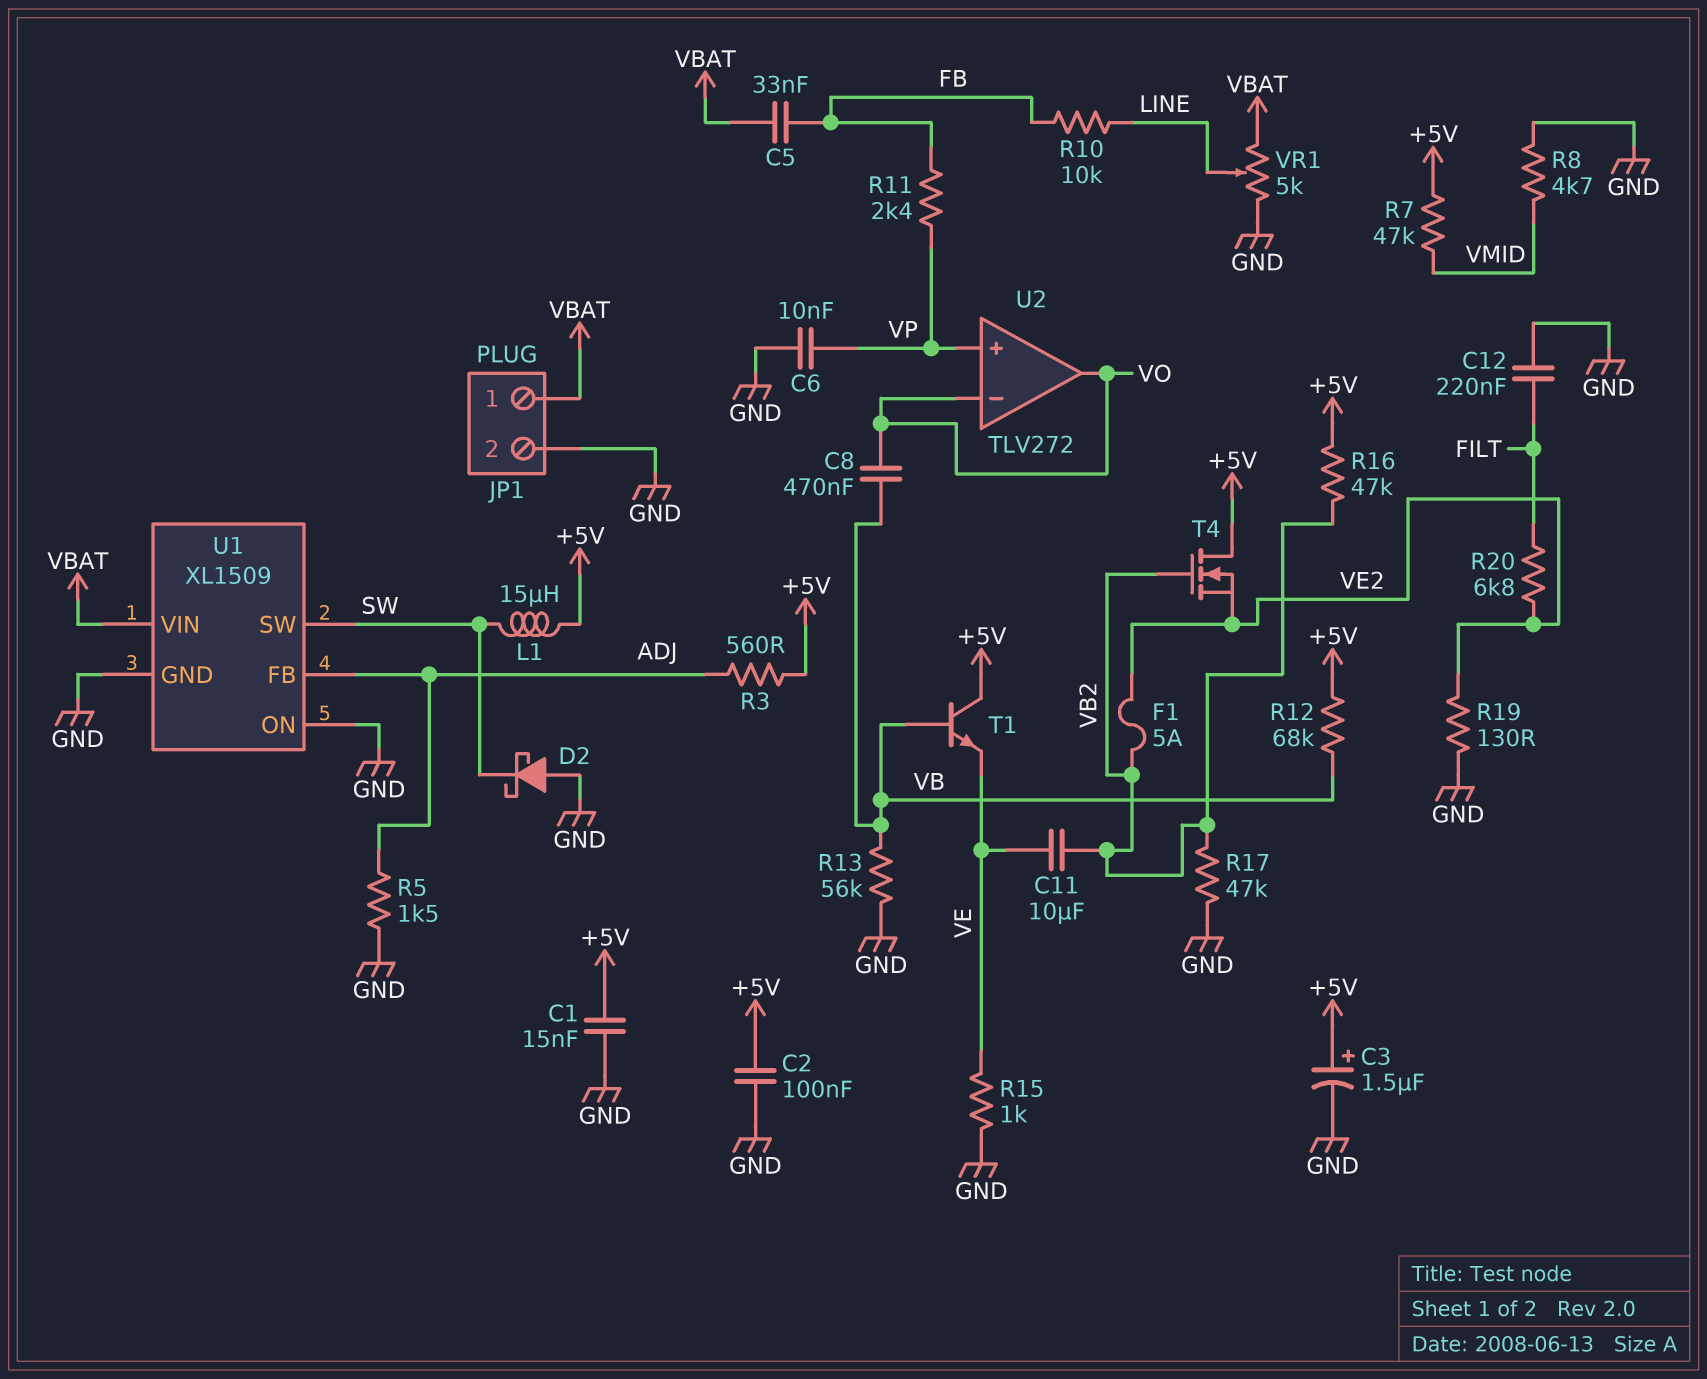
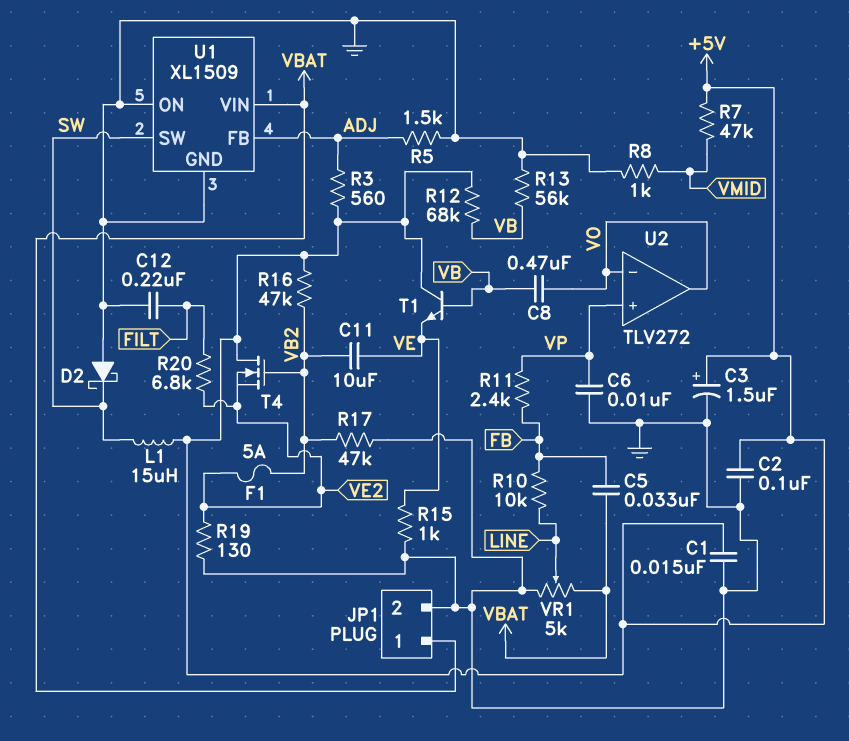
R8: 4.7k (GND, VMID) -> 1k (GND, VMID)

